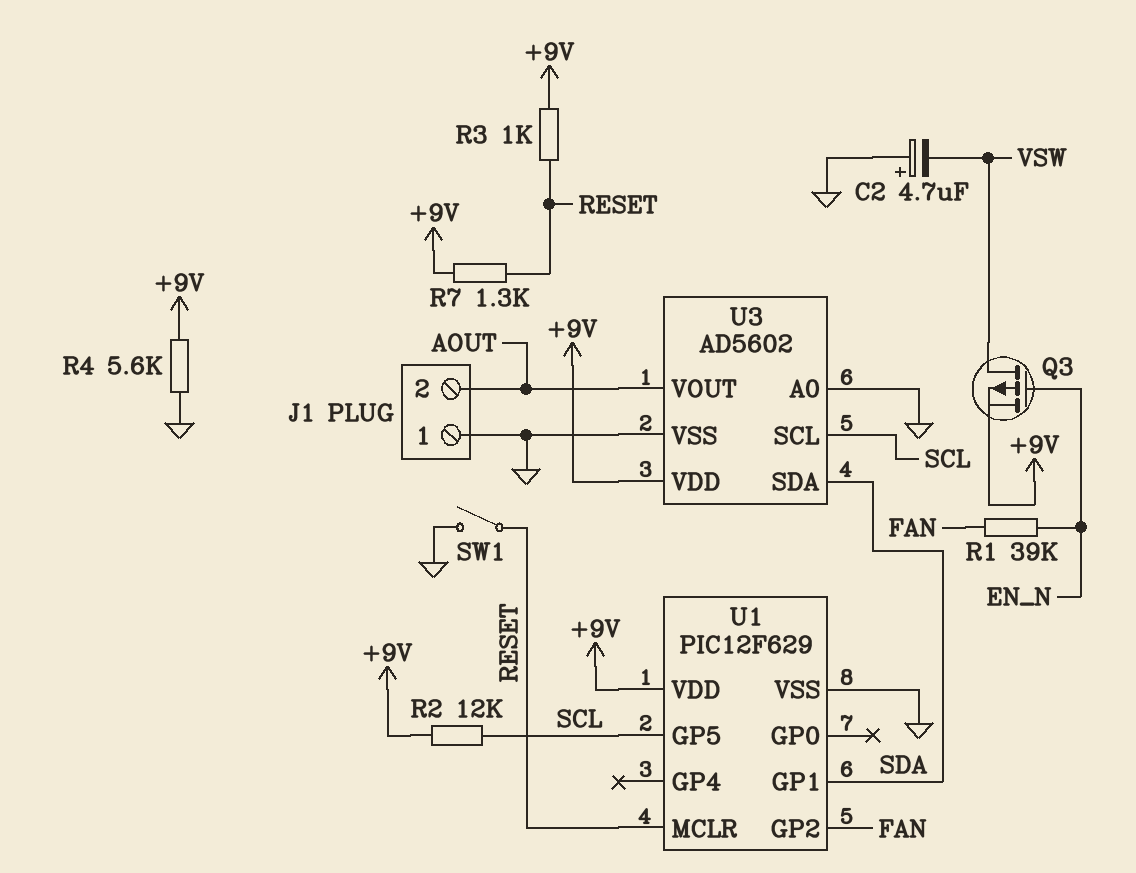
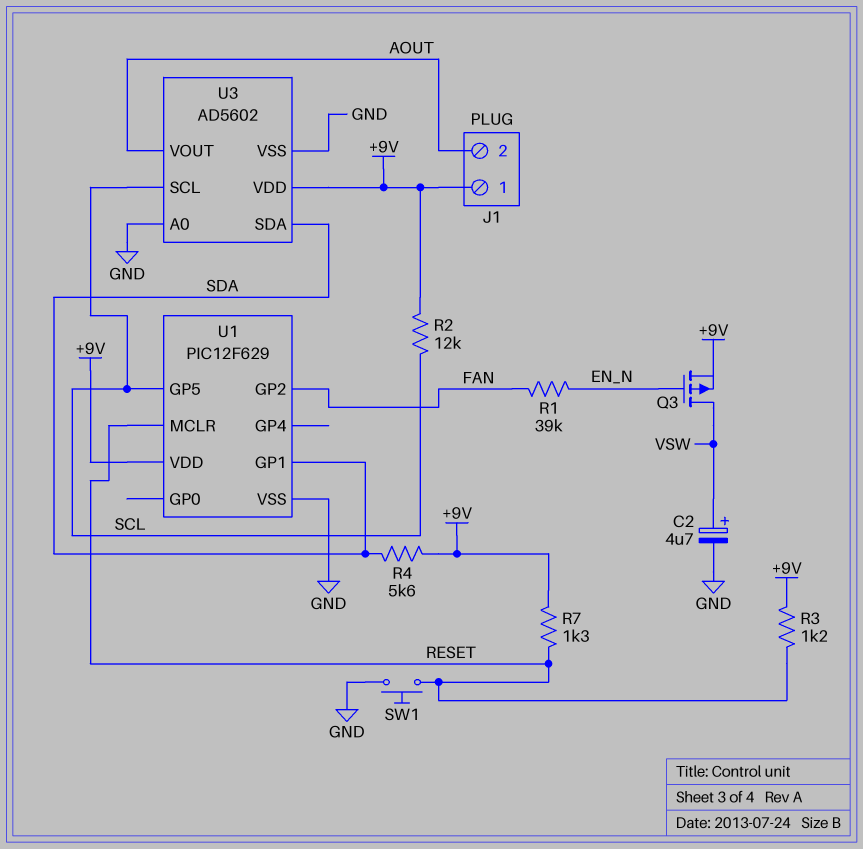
C2: 4.7uF (plus GND, minus VSW) -> 4.7uF (plus VSW, minus GND)
J1 pin 1: GND -> +9V
R3: 1k (+9V, RESET) -> 1.2k (+9V, RESET)
R4: 5.6k (+9V, GND) -> 5.6k (+9V, SDA)
SW1: switch (GND, RESET) -> button (GND, RESET)

